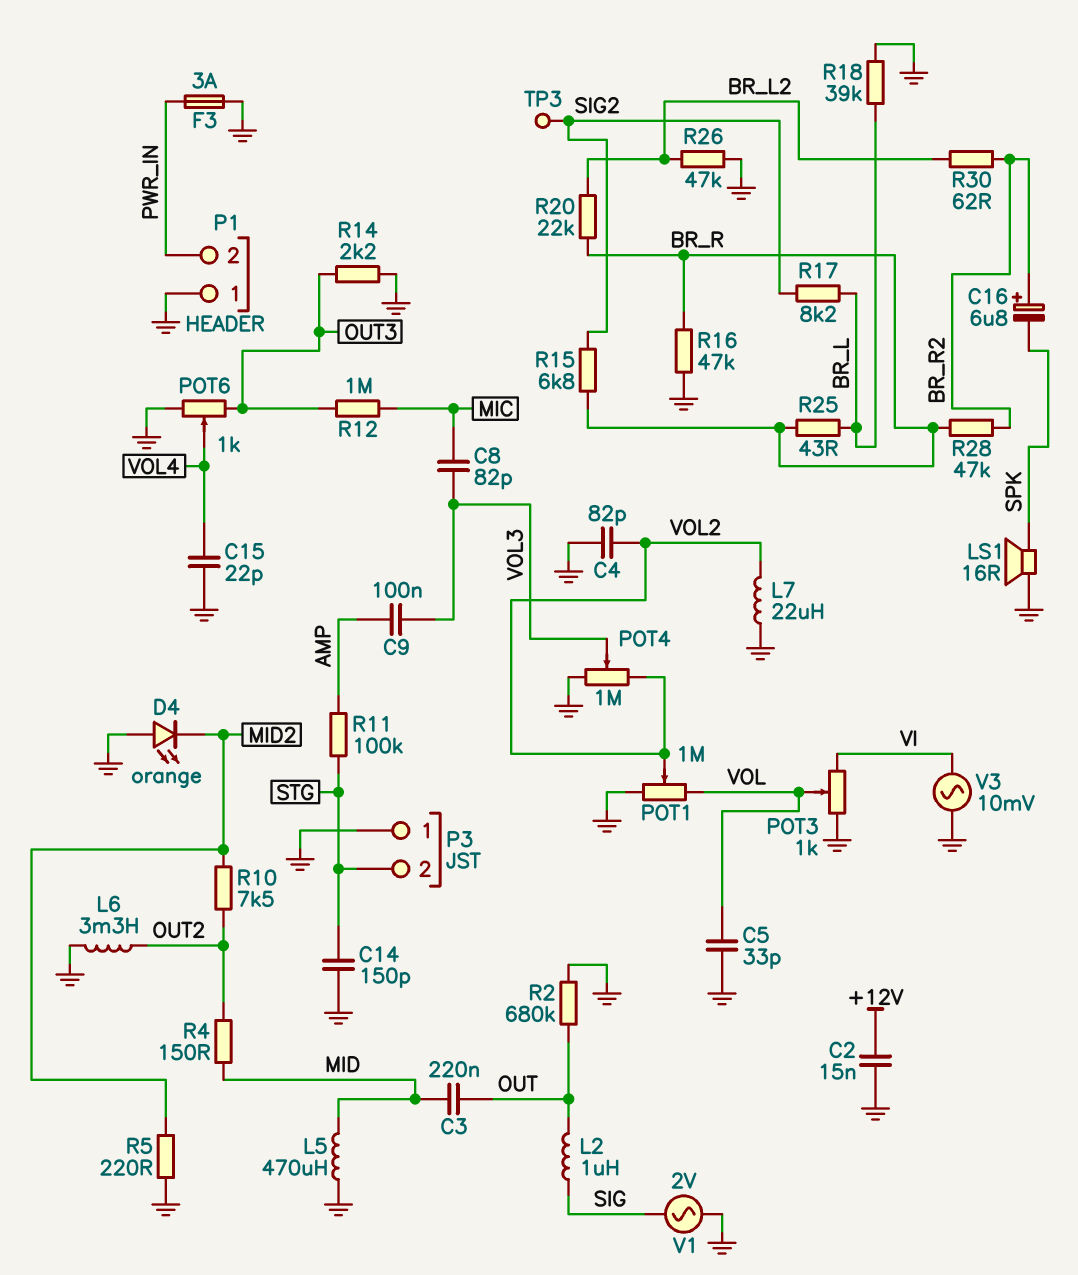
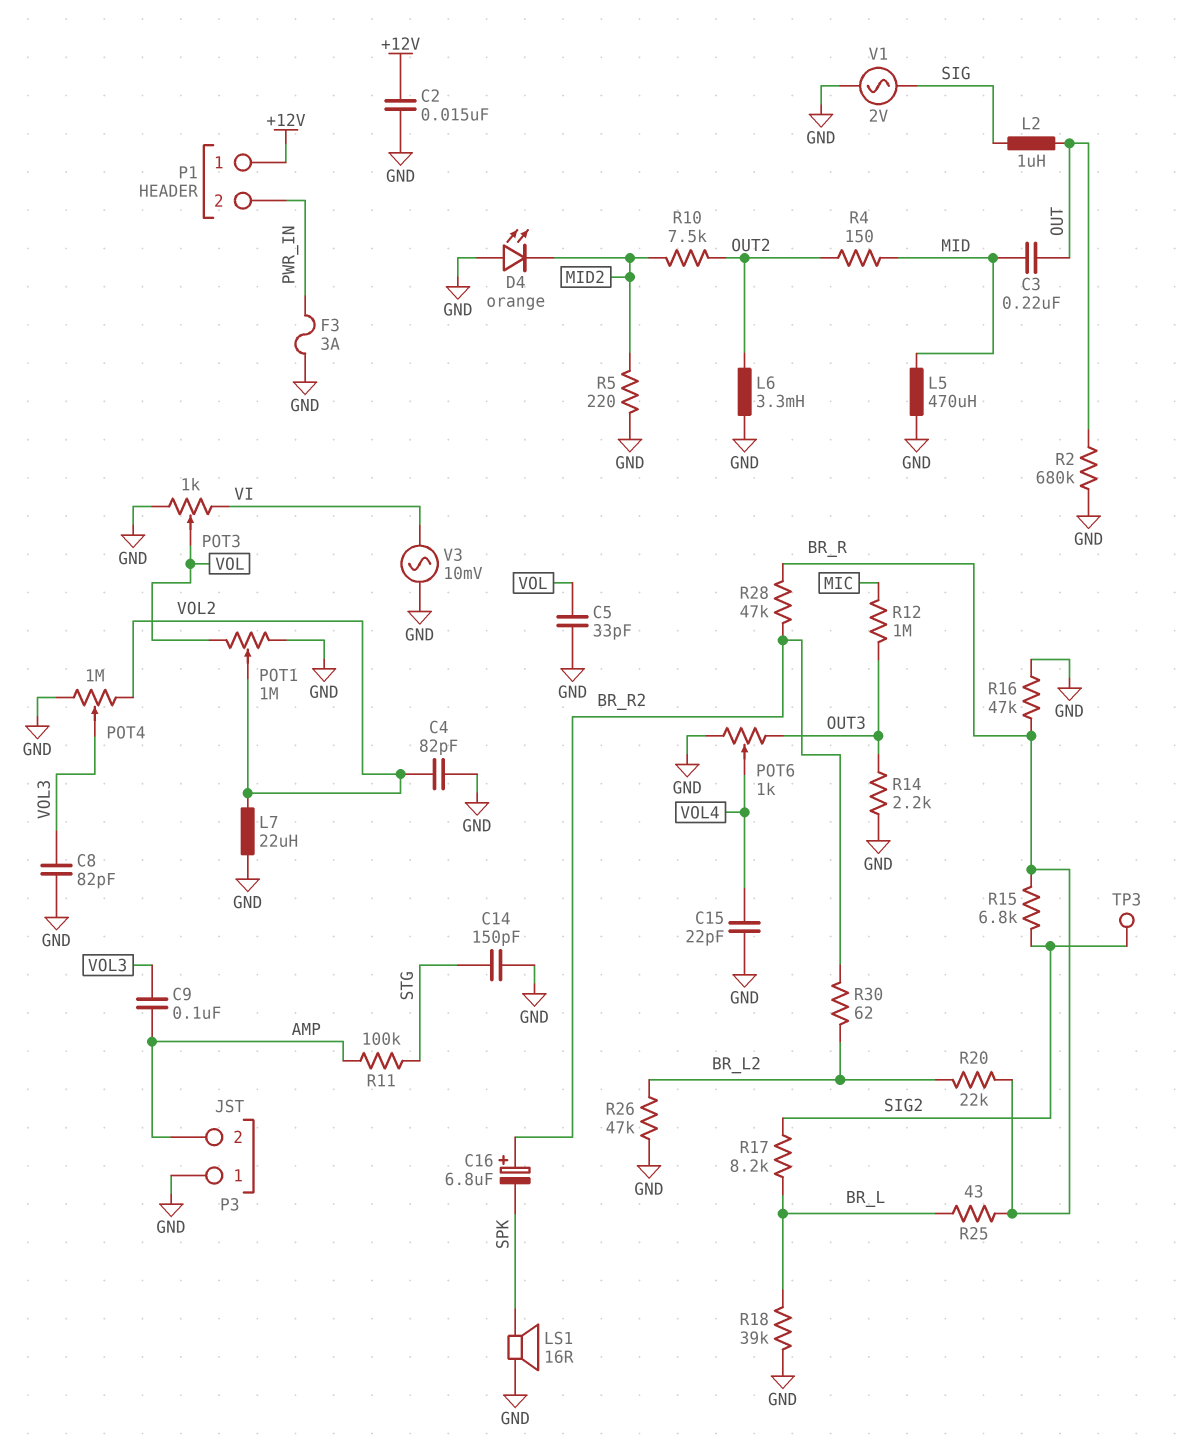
C8: 82pF (MIC, VOL3) -> 82pF (GND, VOL3)
P1 pin 1: GND -> +12V
P3 pin 2: STG -> AMP

